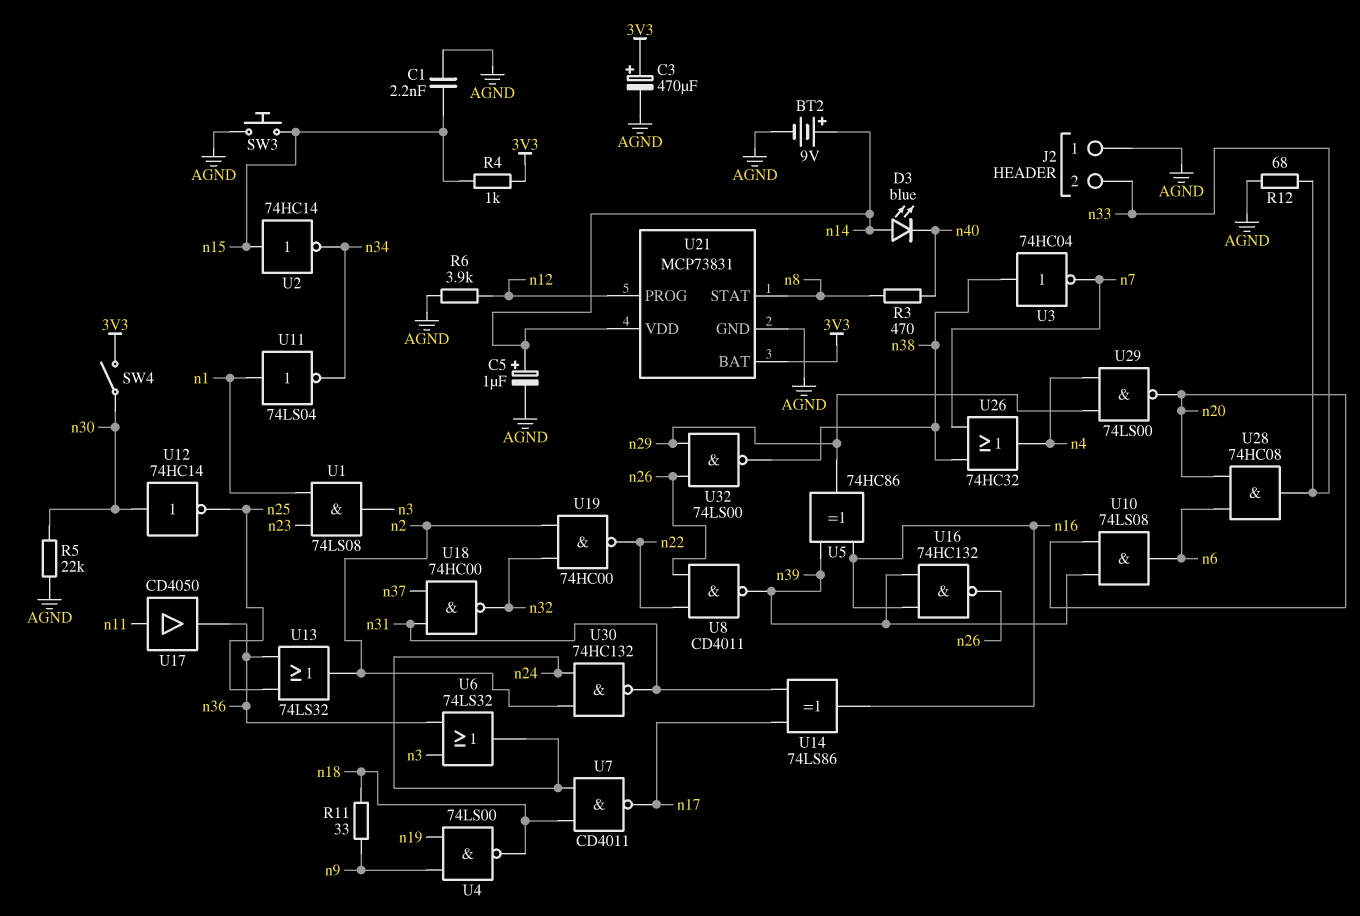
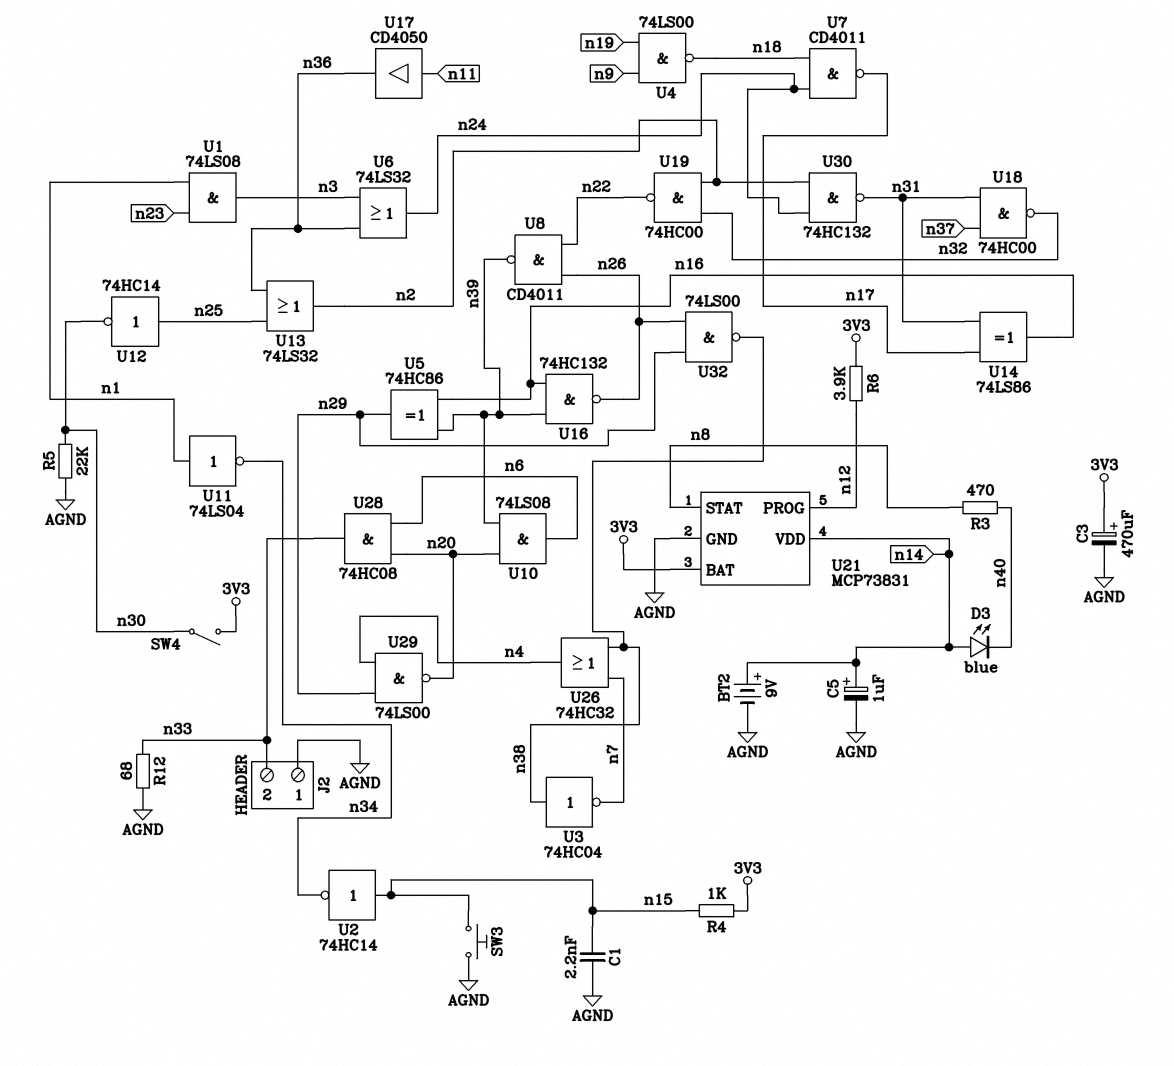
R6: 3.9k (AGND, n12) -> 3.9k (3V3, n12)
R11: 33 (n9, n18) -> none
U12: NOT 74HC14 (in n30, out n25) -> NOT 74HC14 (in n25, out n30)

